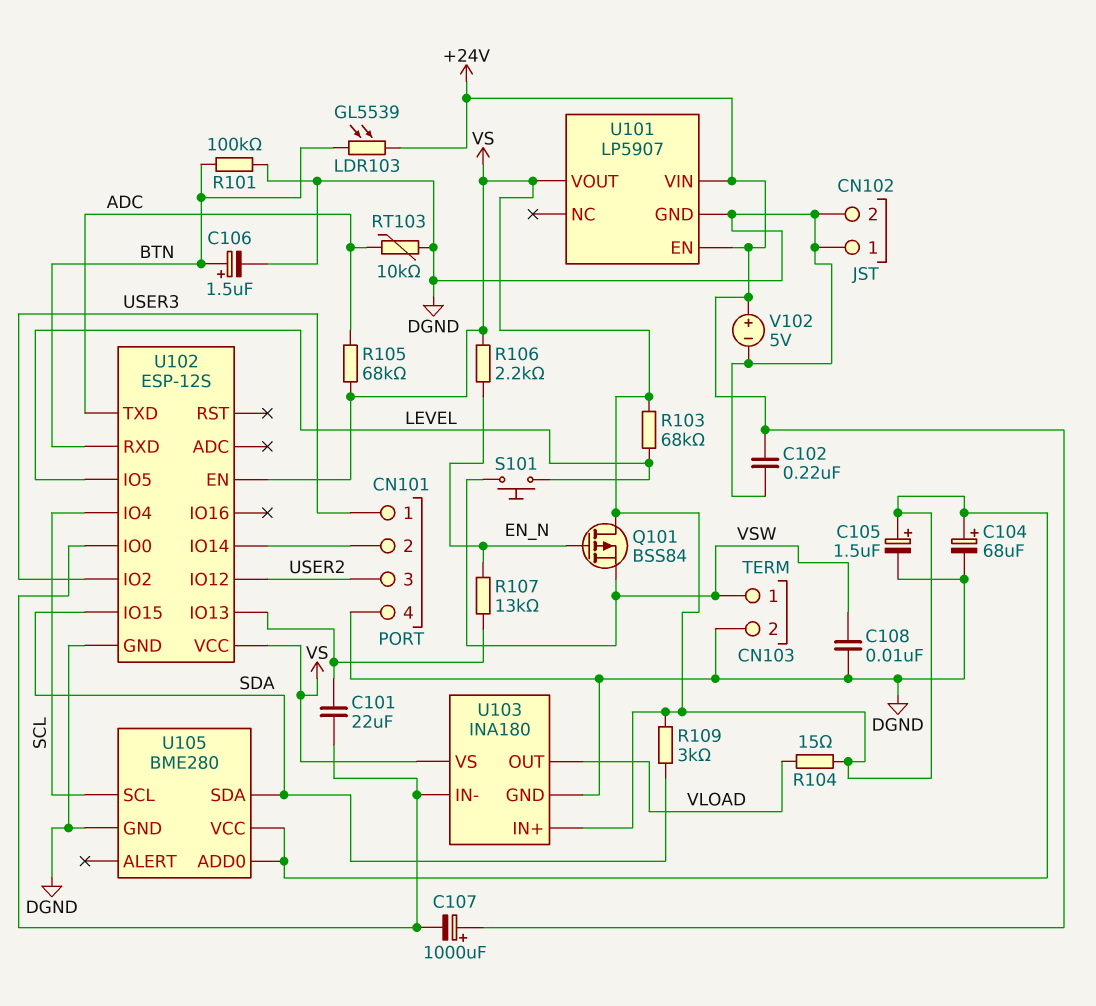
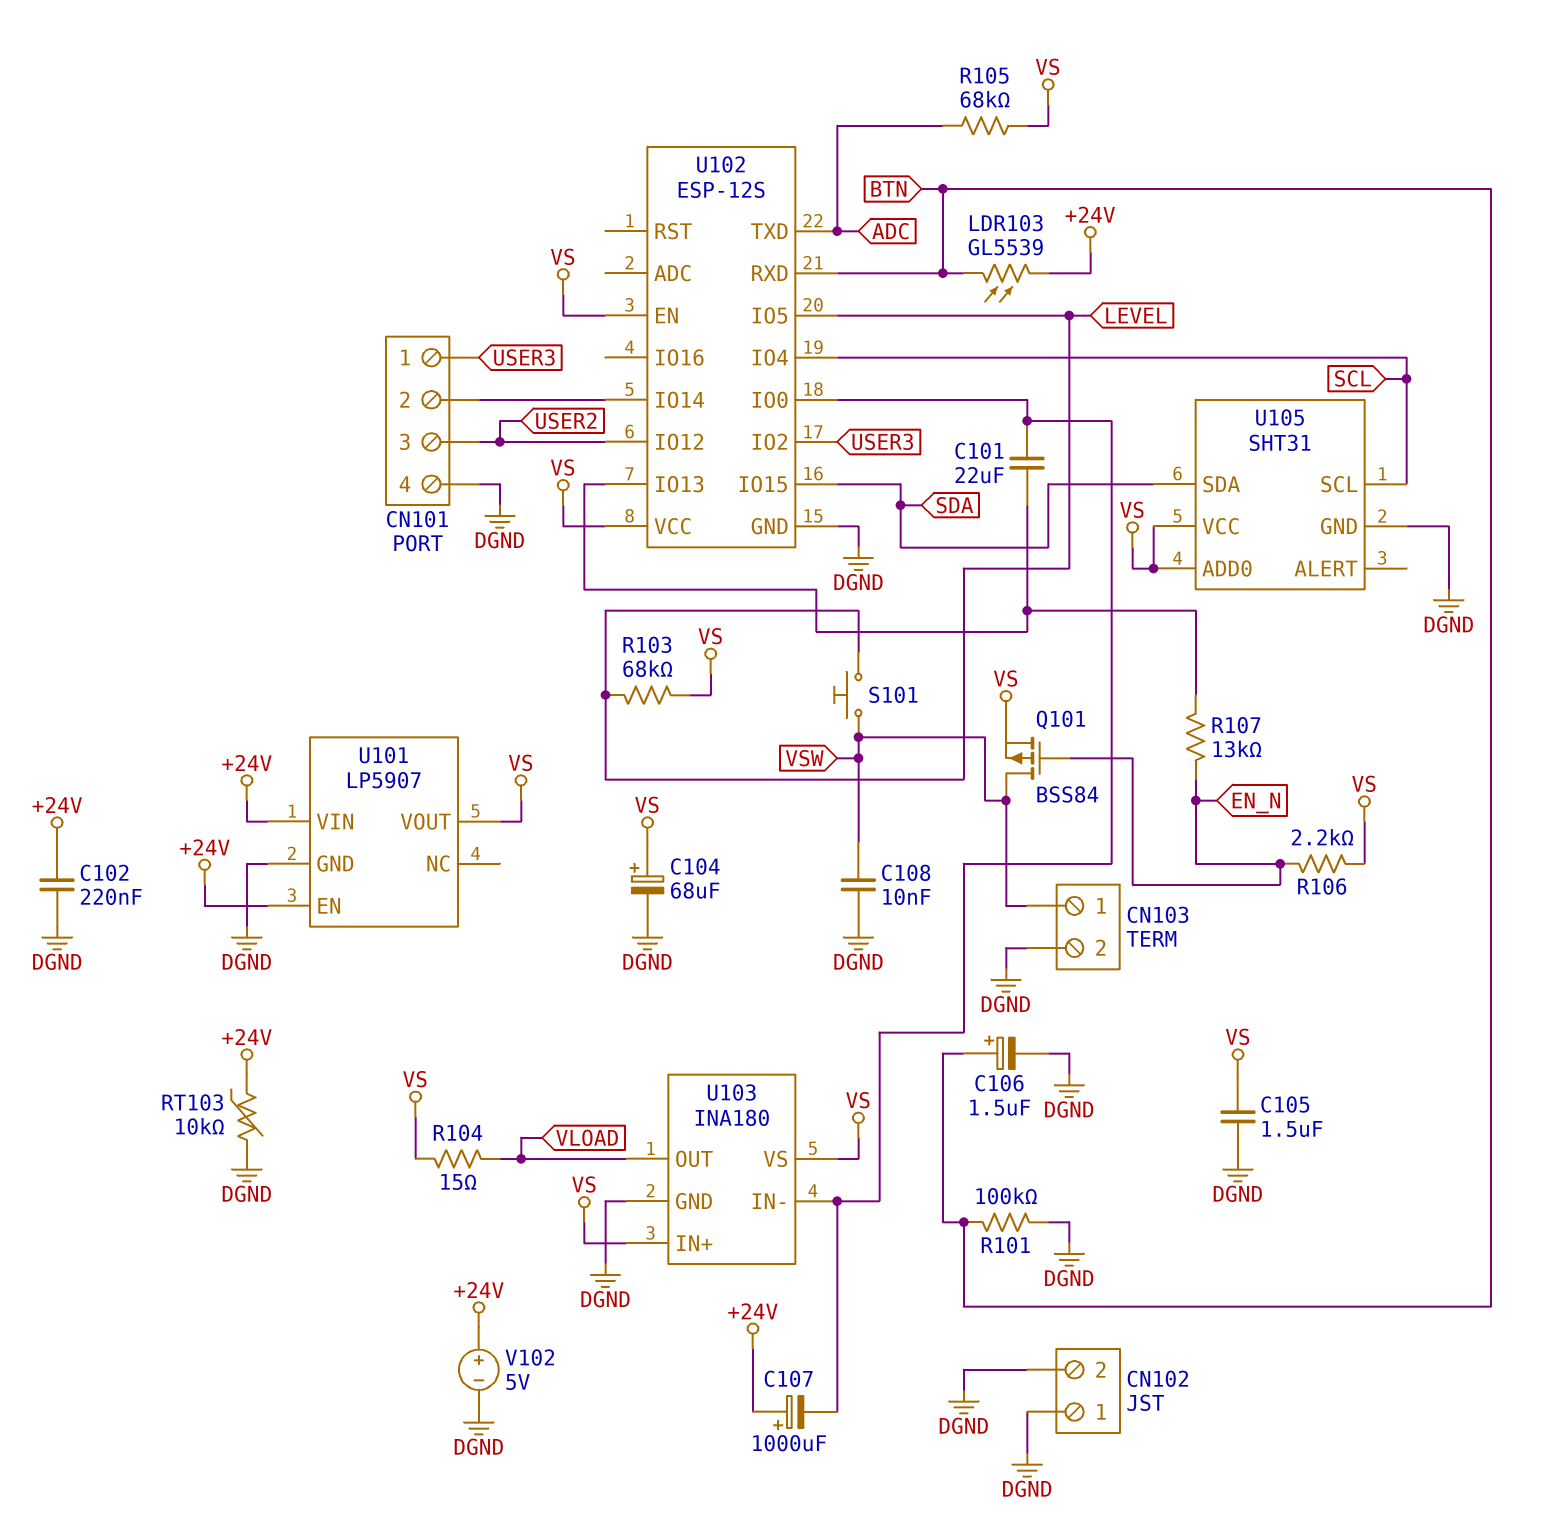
C105: 1.5uF (plus VS, minus DGND) -> 1.5uF (DGND, VS)
Q101: PMOS BSS84 (G EN_N, D VS, S VSW) -> PMOS BSS84 (G EN_N, D VSW, S VS)
R109: 3k (SDA, VS) -> none
RT103: 10k (ADC, DGND) -> 10k (+24V, DGND)
U105: BME280 -> SHT31

